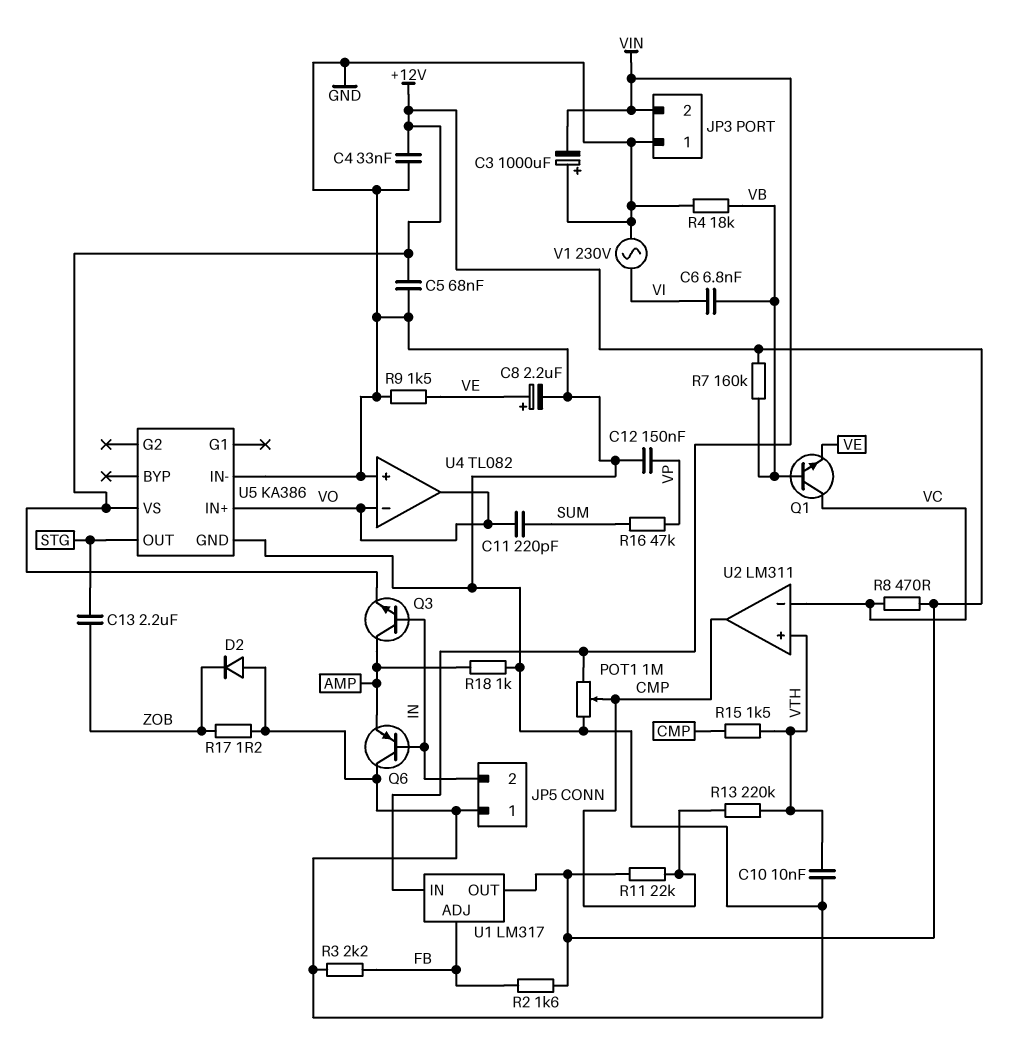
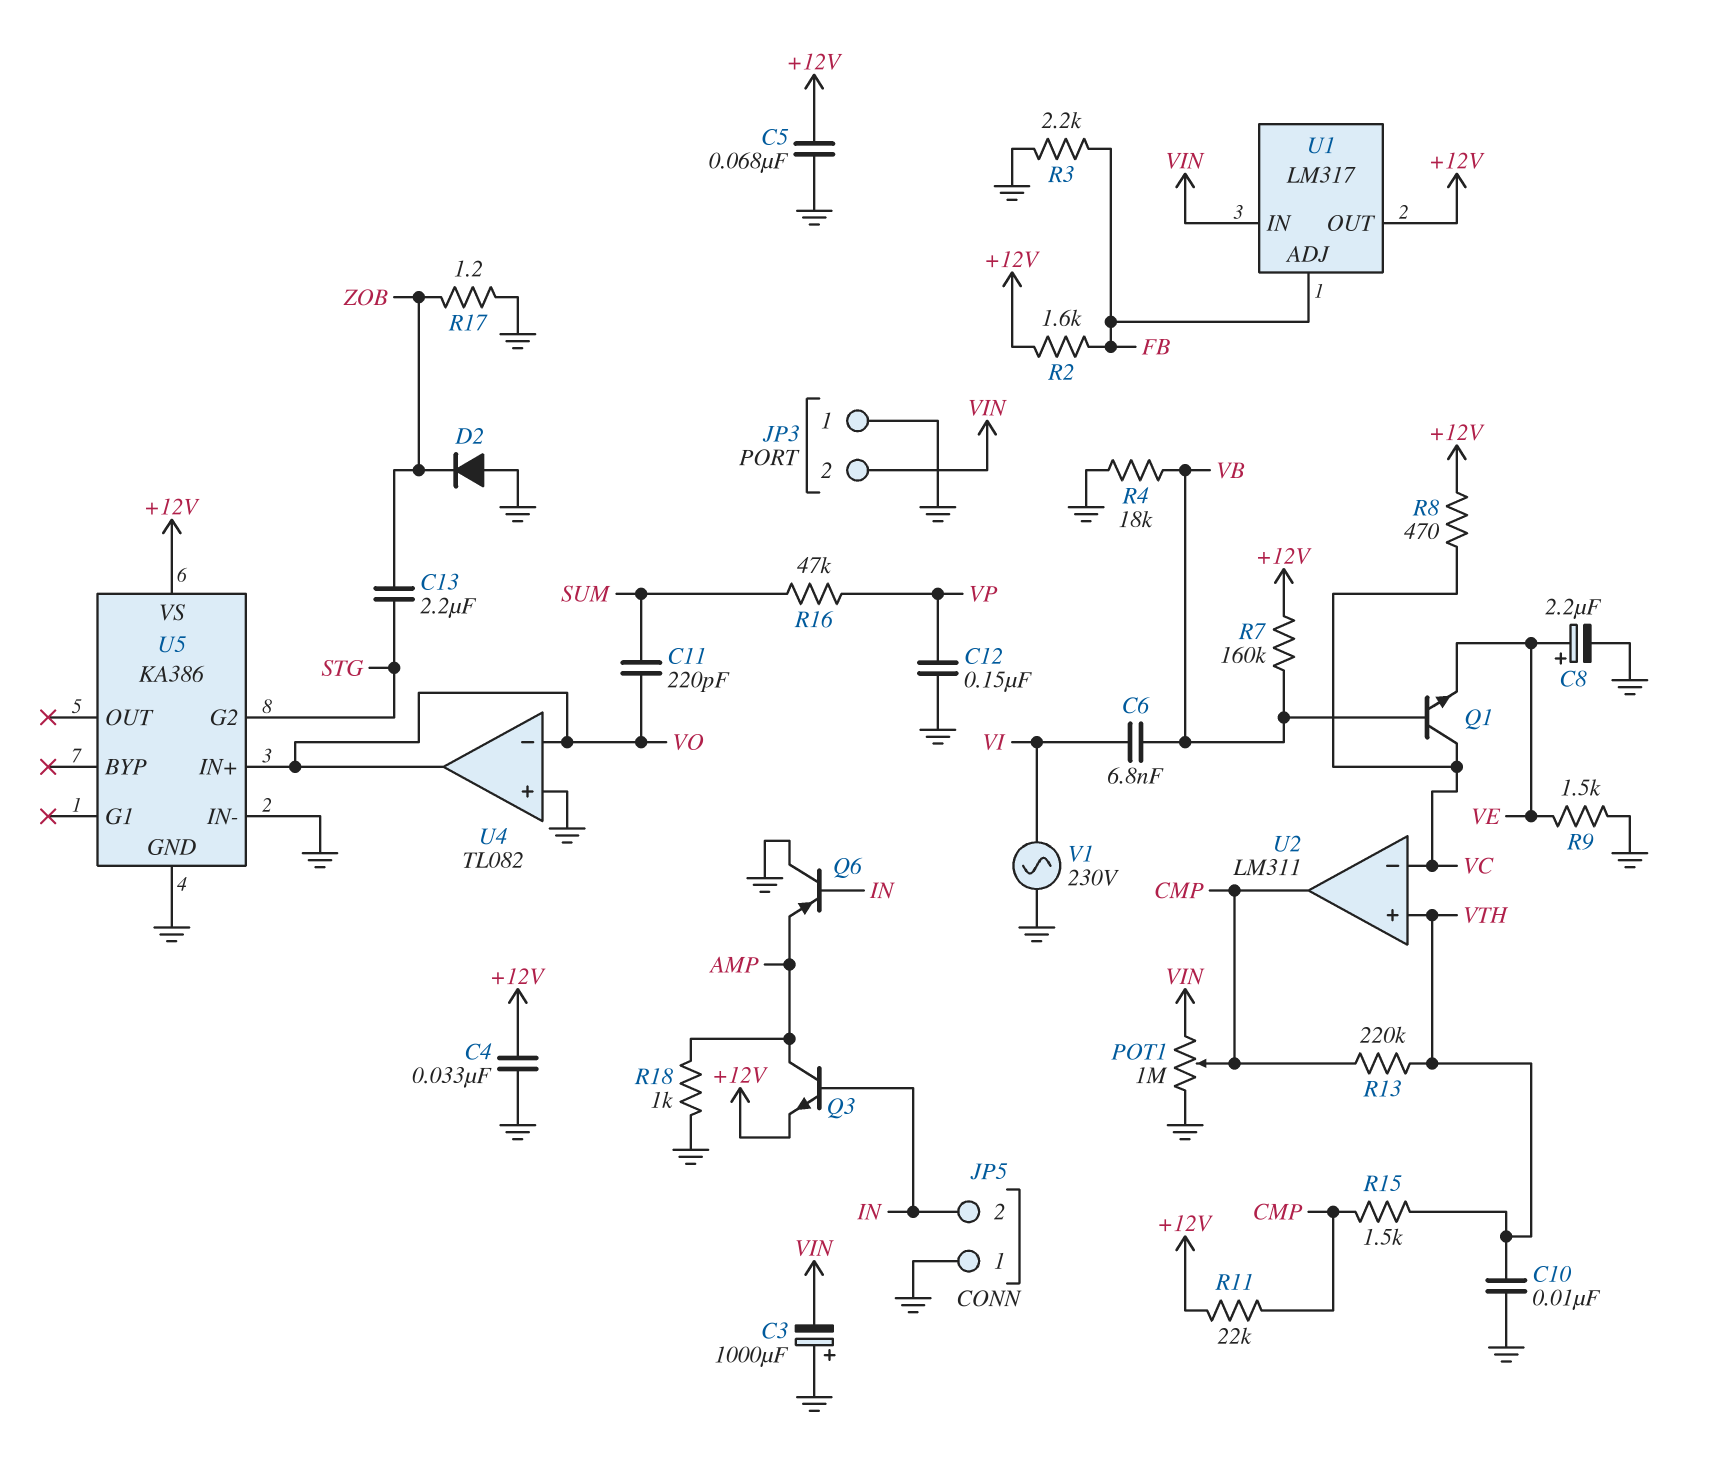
U5 pin G2: none -> STG
U5 pin OUT: STG -> none

